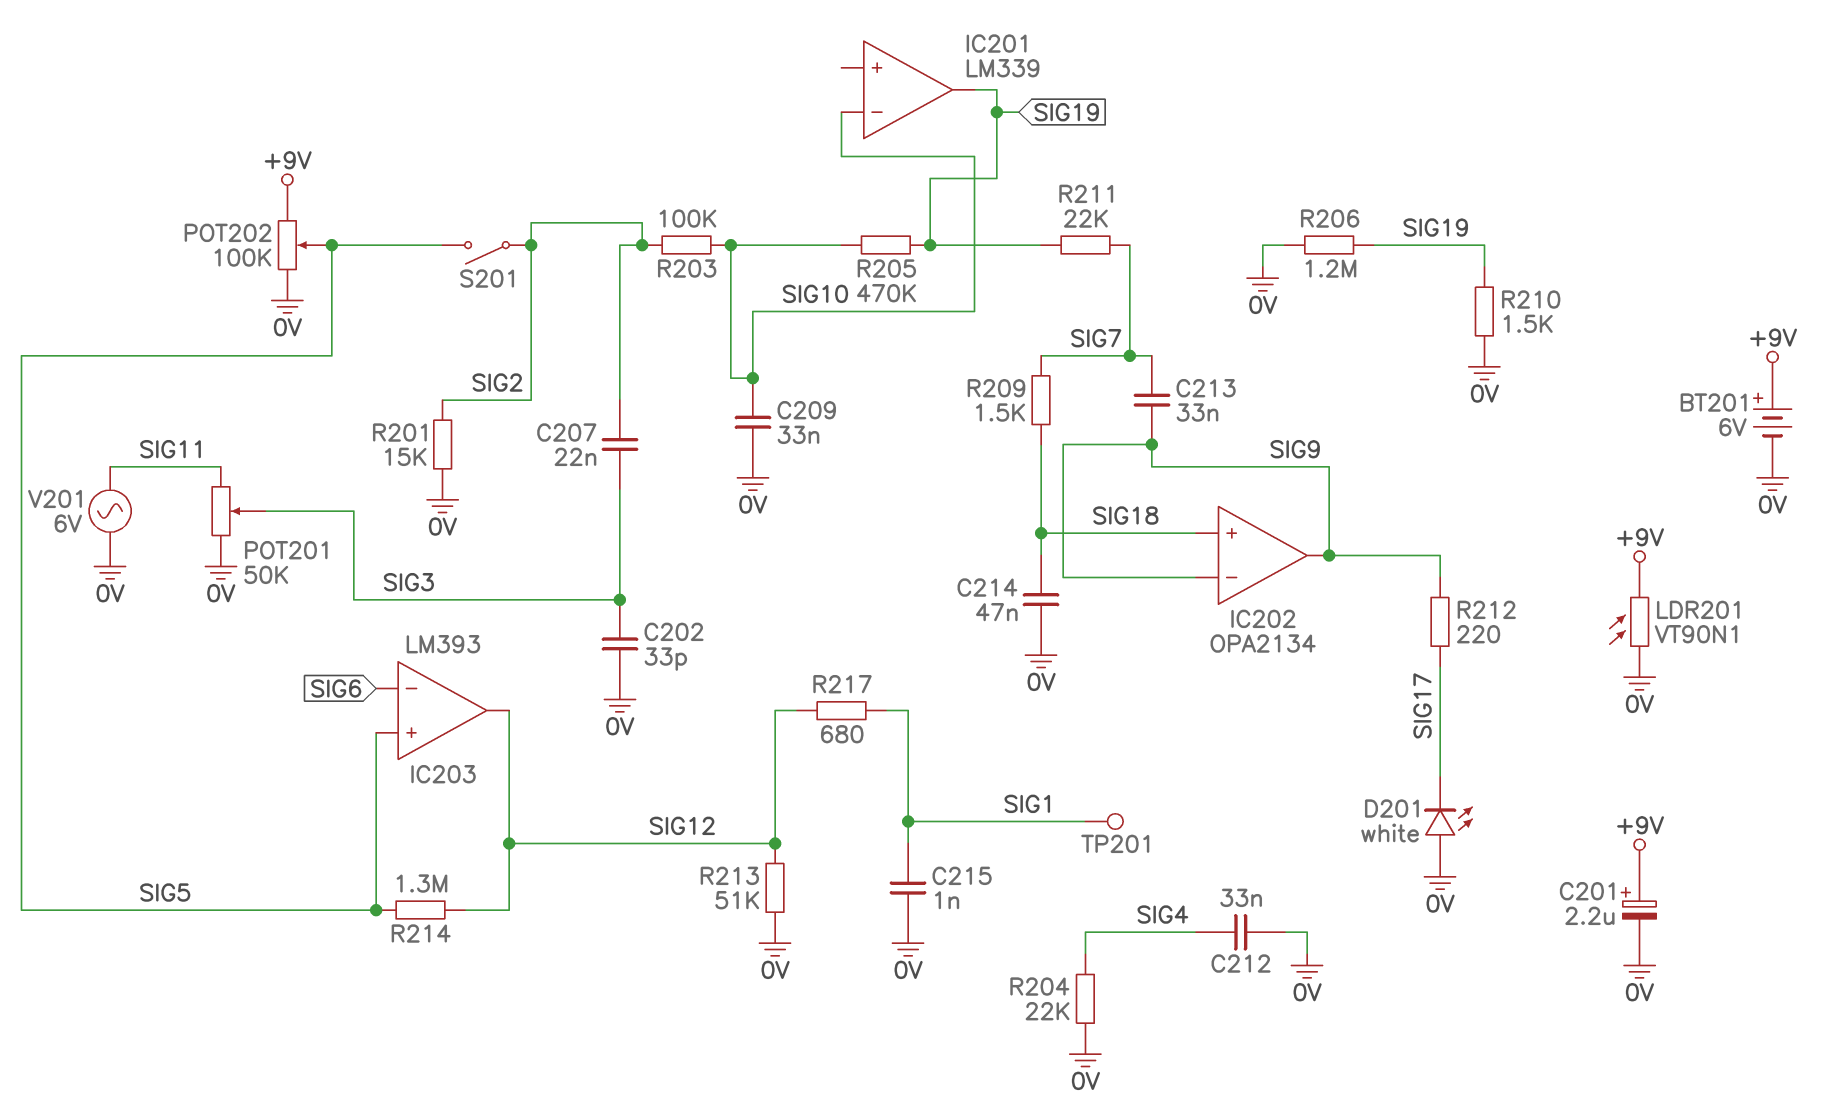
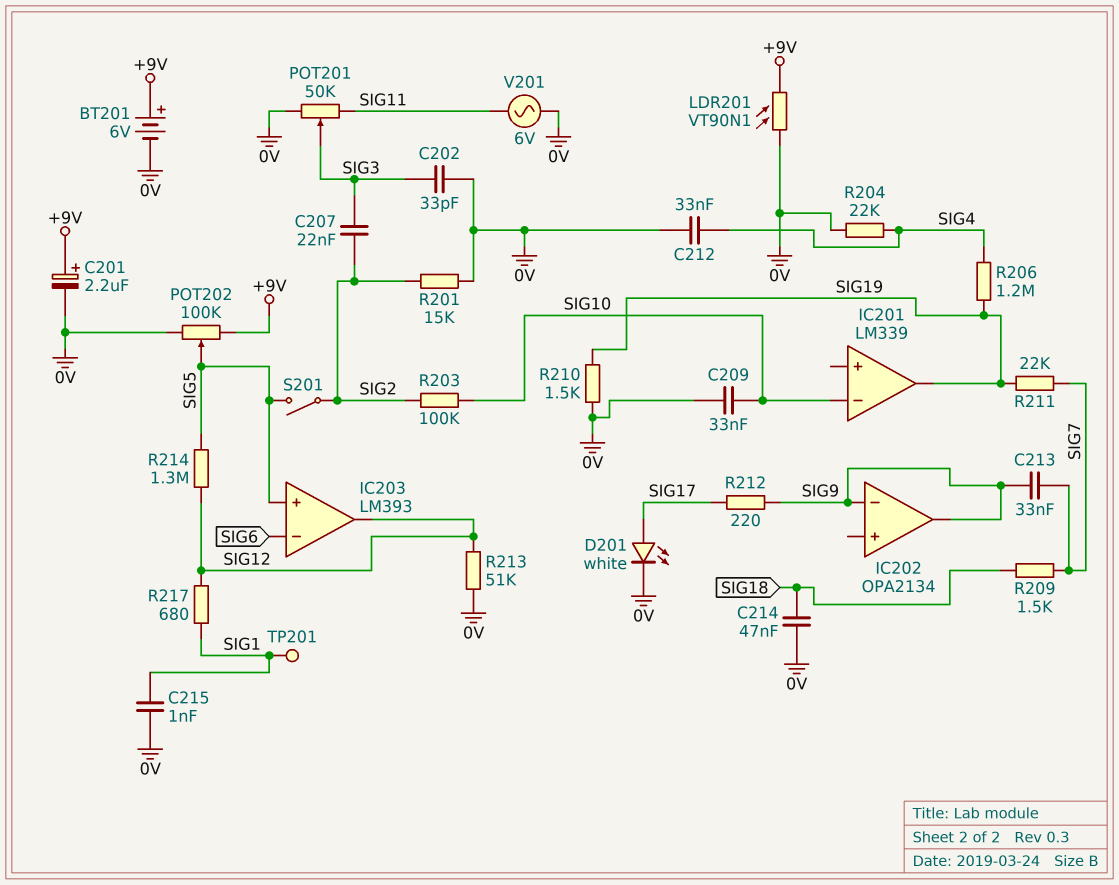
D201: LED white (A 0V, K SIG17) -> LED white (A SIG17, K 0V)
IC202 pin in+: SIG18 -> none
R205: 470k (SIG10, SIG19) -> none
R206: 1.2M (0V, SIG19) -> 1.2M (SIG4, SIG19)

